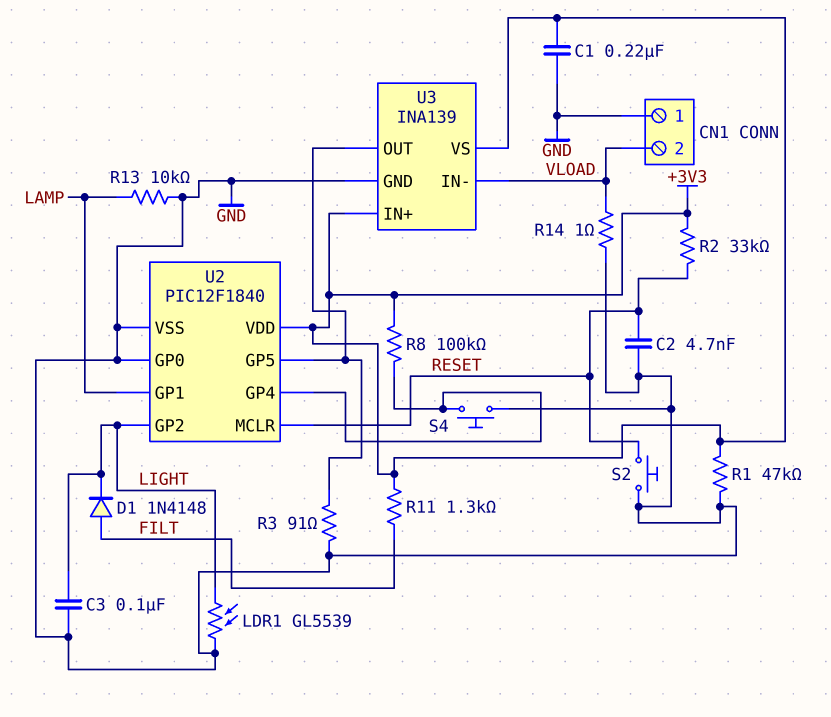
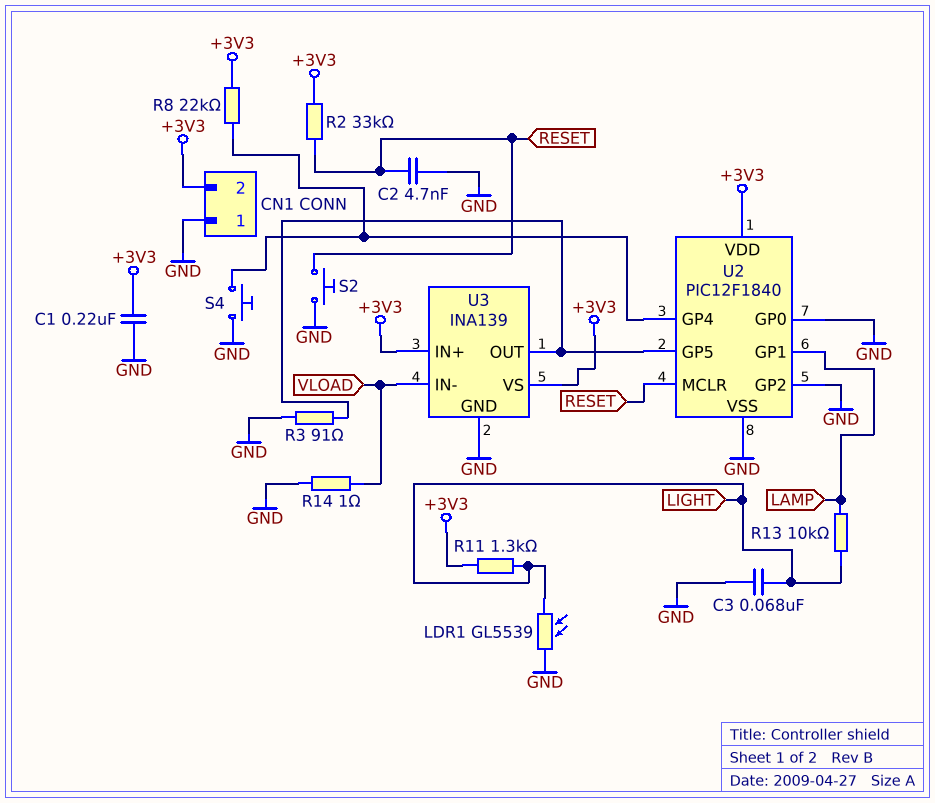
C3: 100nF (GND, LIGHT) -> 68nF (GND, LIGHT)
CN1 pin 2: VLOAD -> +3V3
D1: diode 1N4148 (A FILT, K LIGHT) -> none
R1: 47k (+3V3, GND) -> none
R8: 100k (+3V3, U2/GP4) -> 22k (+3V3, U2/GP4)
R11: 1.3k (+3V3, FILT) -> 1.3k (+3V3, LIGHT)
R13: 10k (GND, LAMP) -> 10k (LAMP, LIGHT)
U2 pin GP2: LIGHT -> GND

